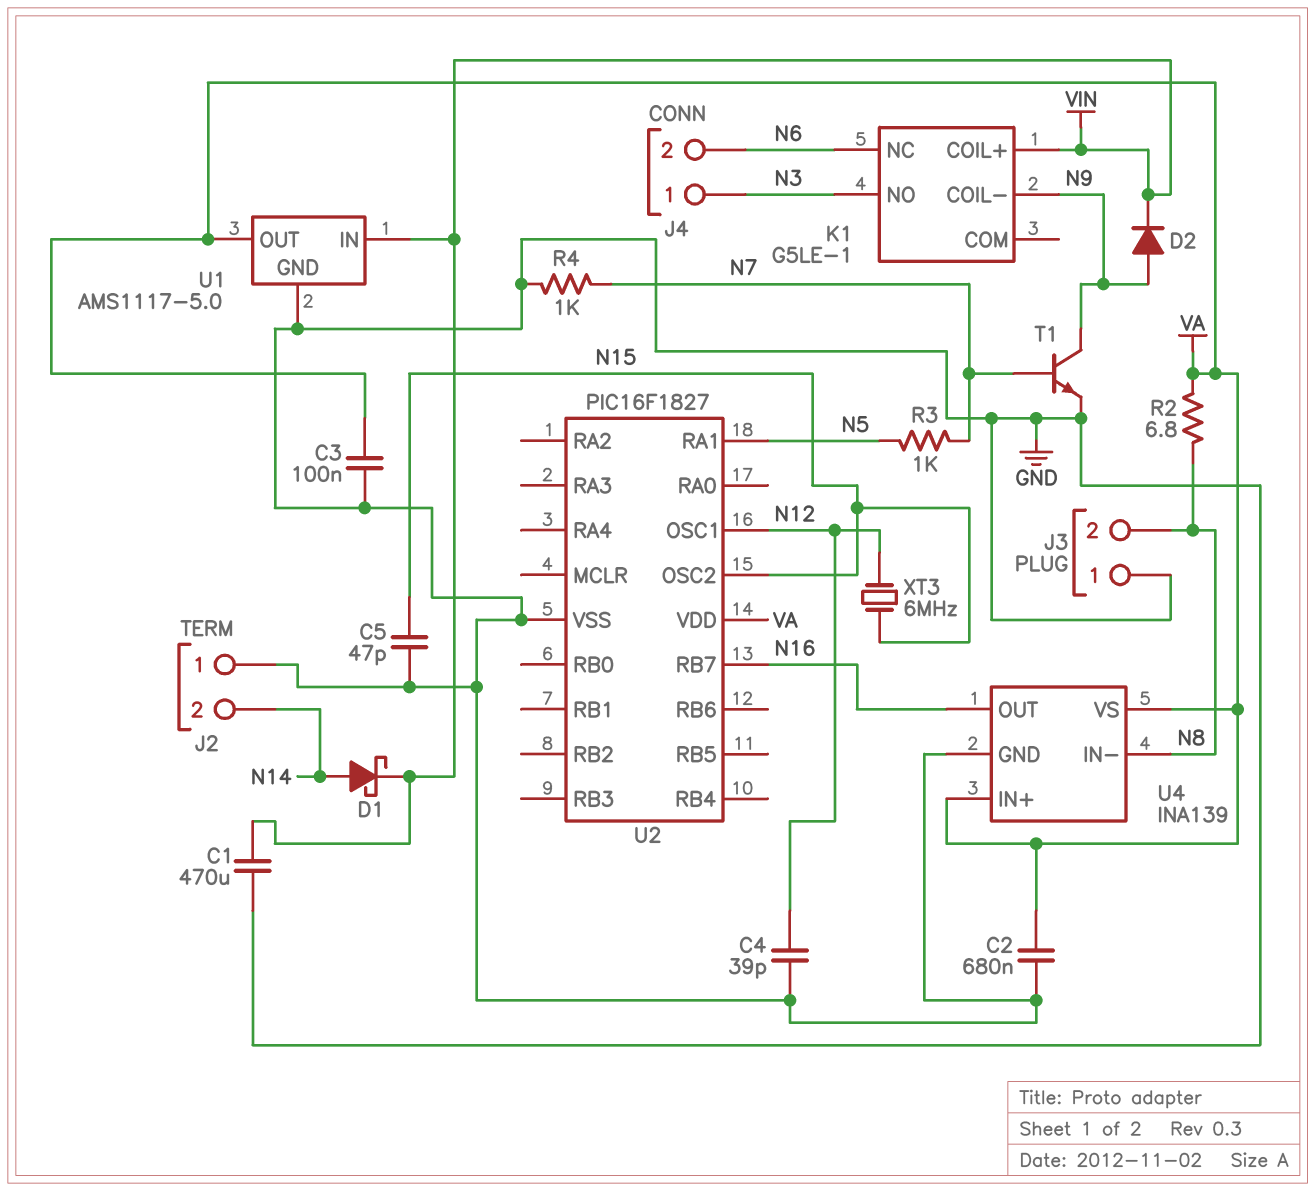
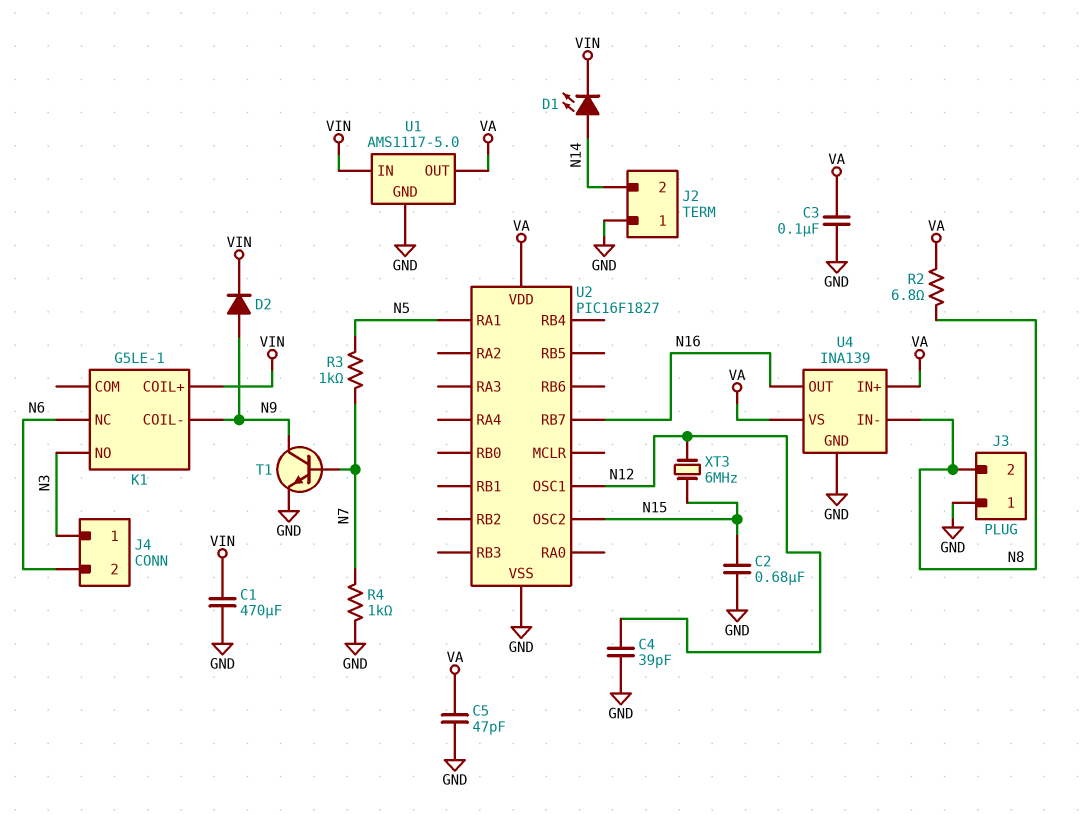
C2: 680nF (GND, VA) -> 680nF (GND, N15)
C5: 47pF (GND, N15) -> 47pF (GND, VA)
D1: schottky (A N14, K VIN) -> LED (A N14, K VIN)

